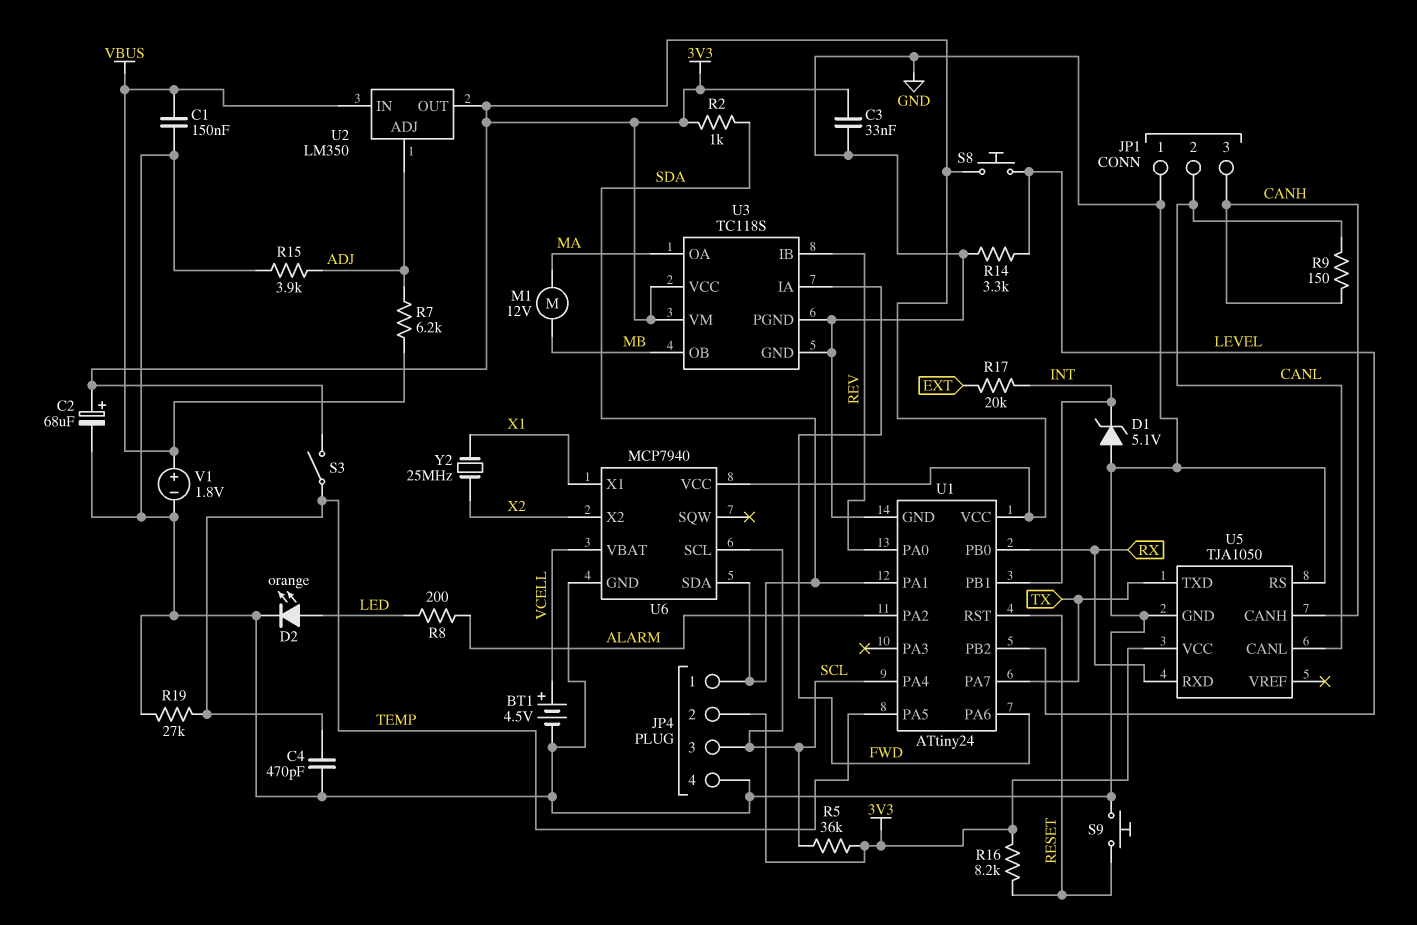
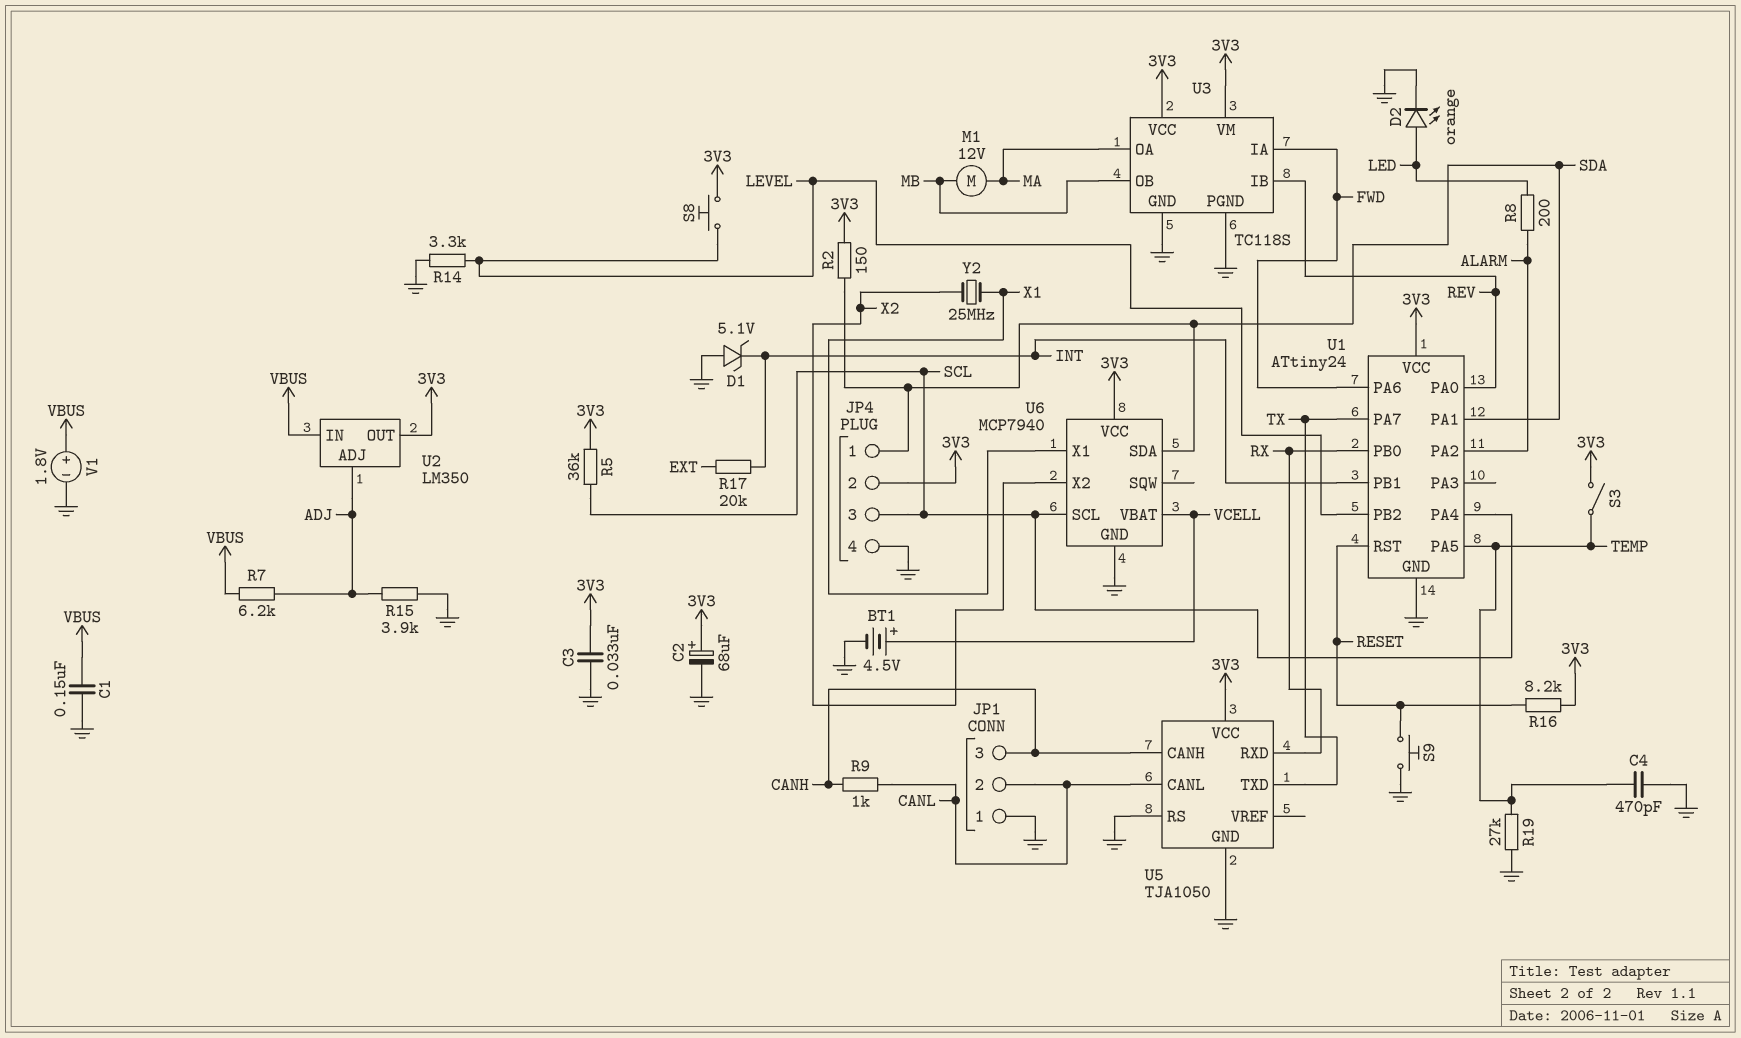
R2: 1k (3V3, SDA) -> 150 (3V3, SDA)
R9: 150 (CANH, CANL) -> 1k (CANH, CANL)

